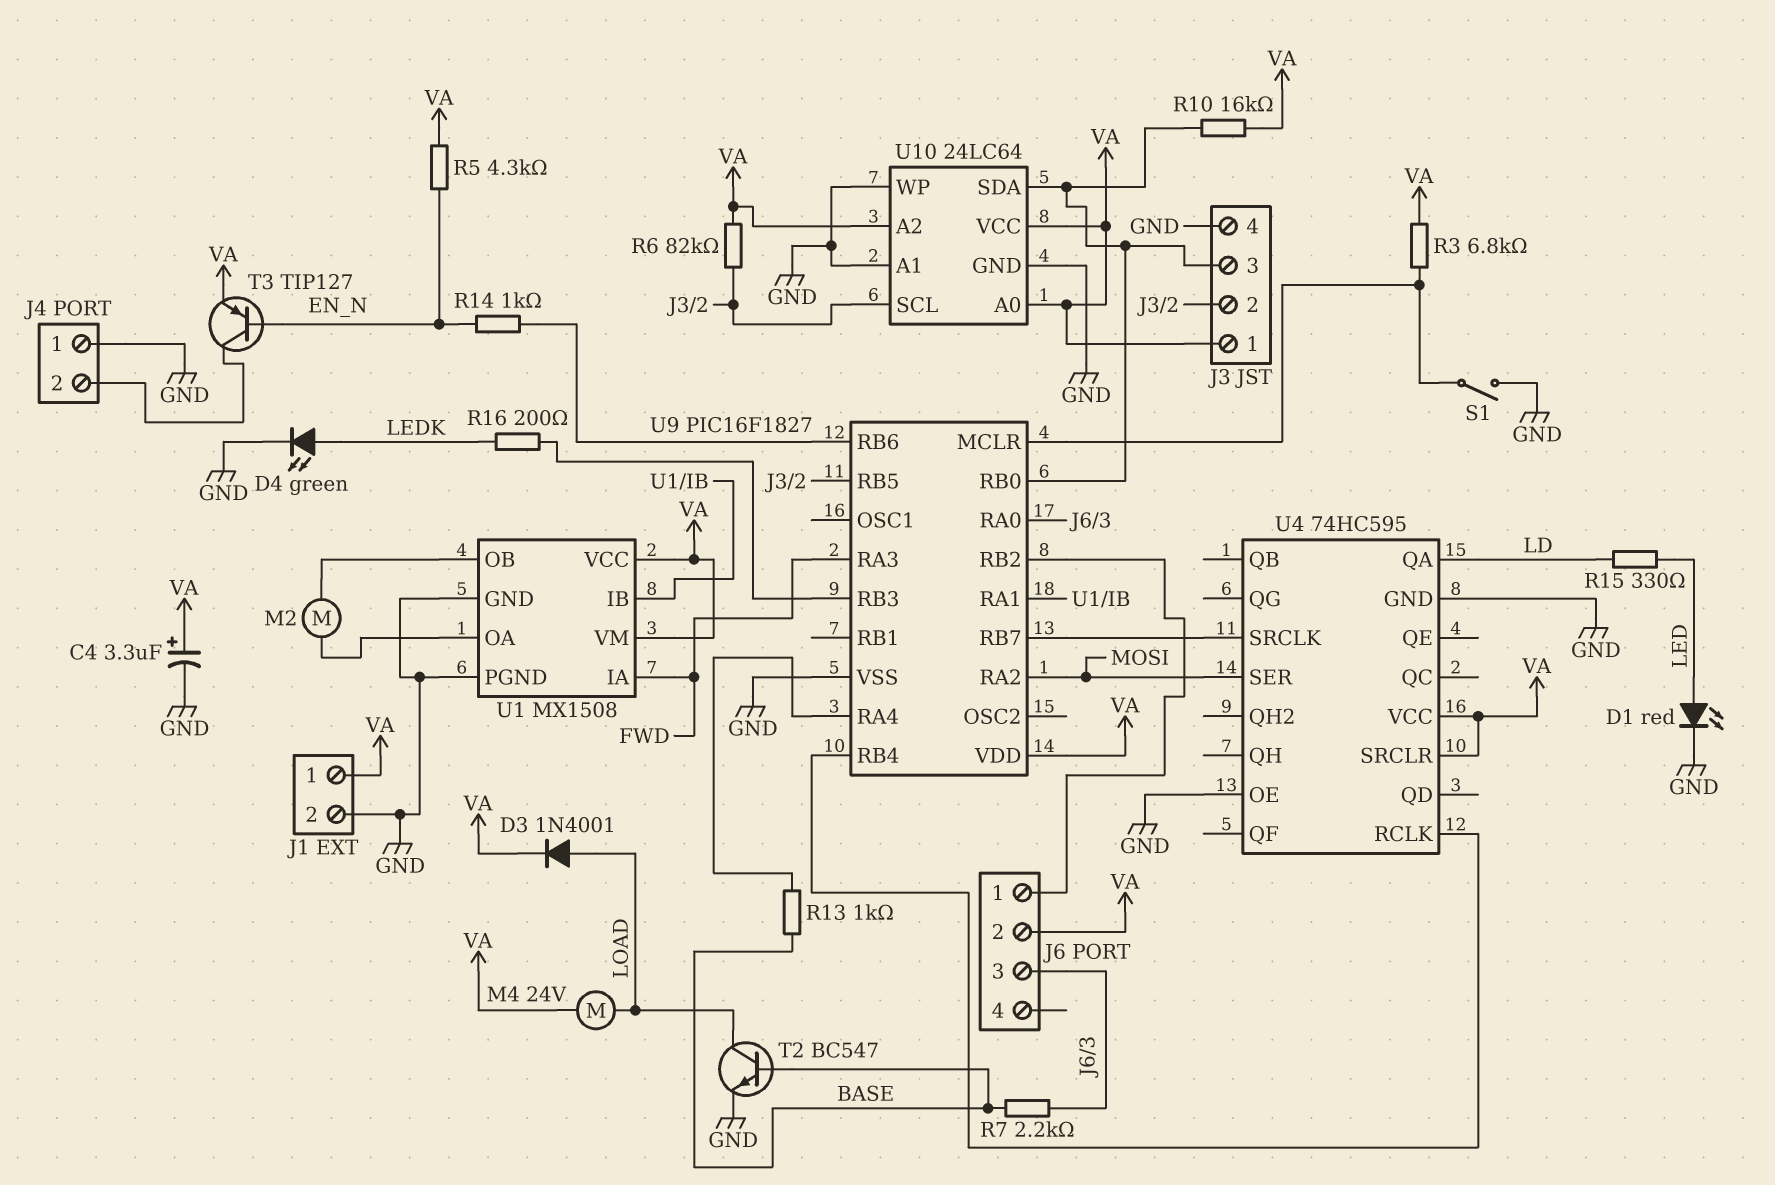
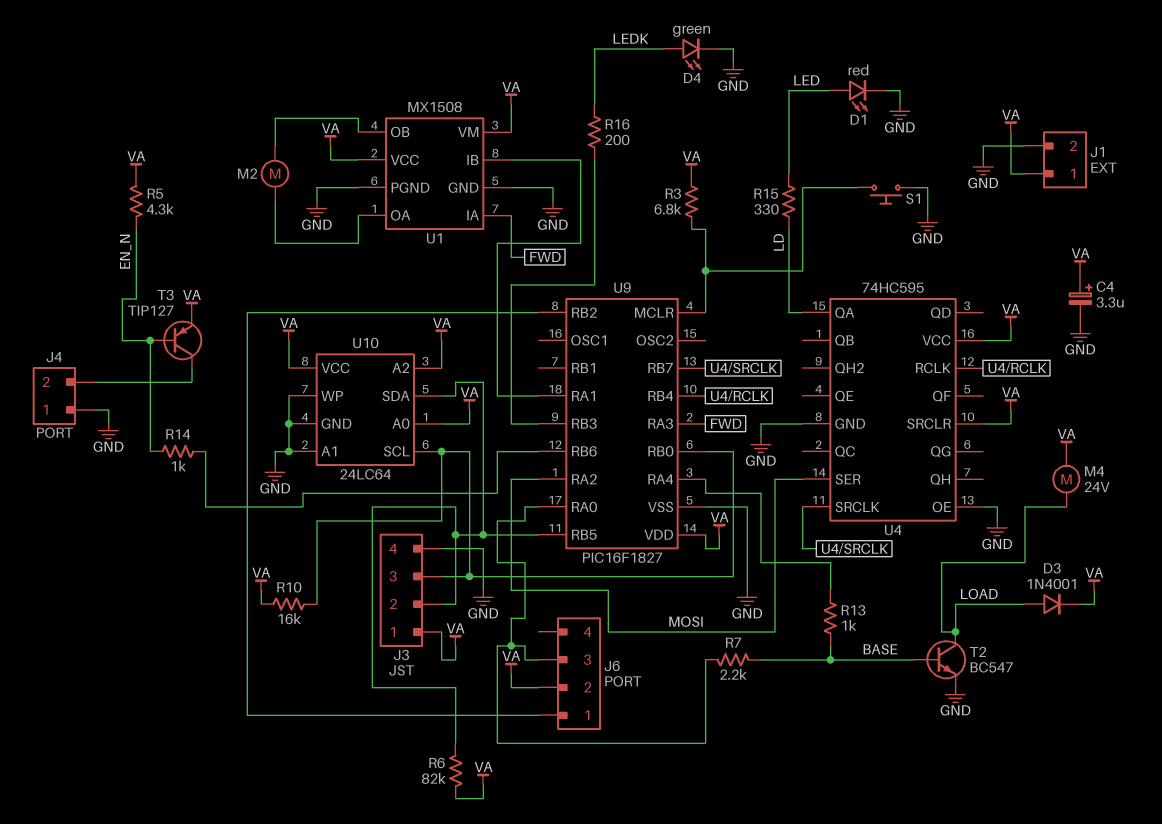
S1: switch (GND, U9/MCLR) -> button (GND, U9/MCLR)
U10 pin SCL: J3/2 -> J3/3
U10 pin SDA: J3/3 -> J3/2

